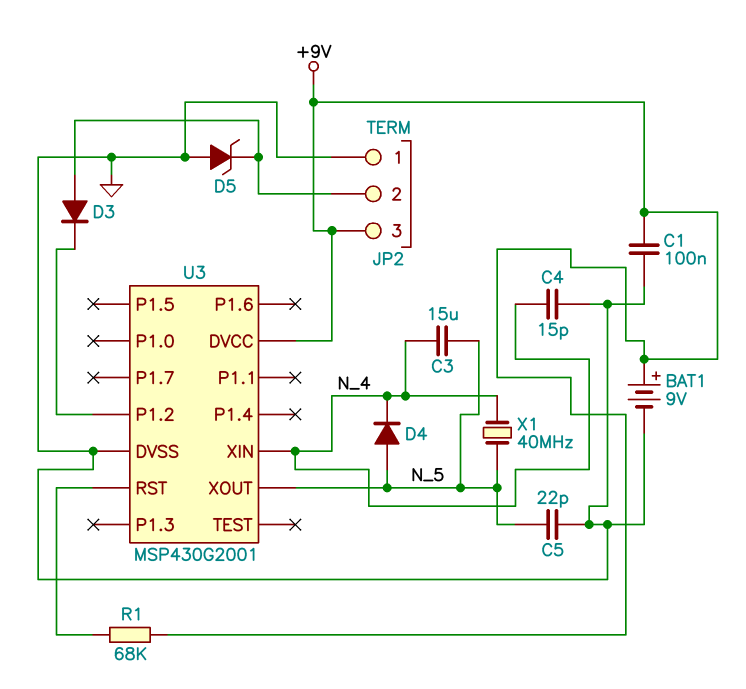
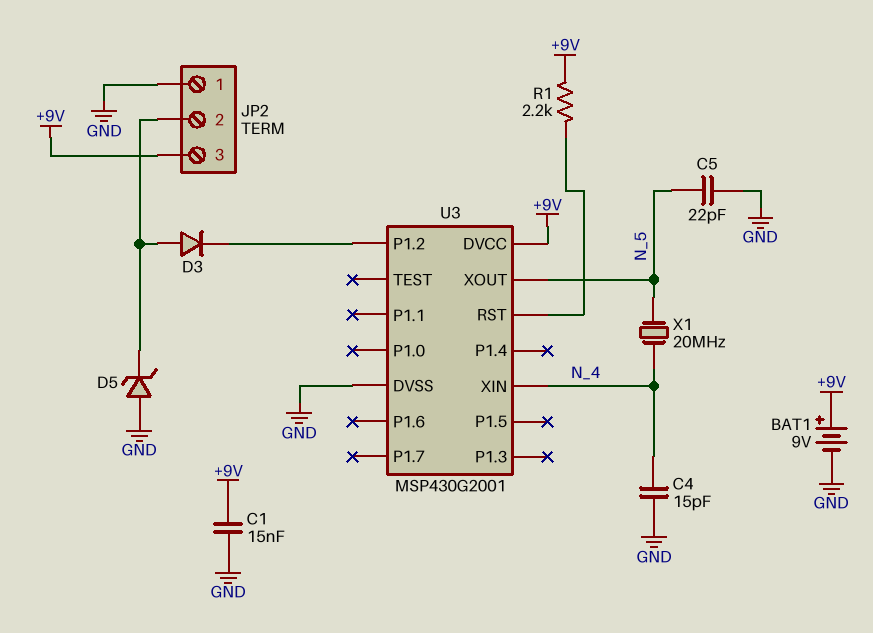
C1: 100nF (+9V, GND) -> 15nF (+9V, GND)
C3: 15uF (N_4, N_5) -> none
D4: diode (A N_5, K N_4) -> none
R1: 68k (+9V, U3/RST) -> 2.2k (+9V, U3/RST)
X1: 40MHz (N_4, N_5) -> 20MHz (N_4, N_5)

